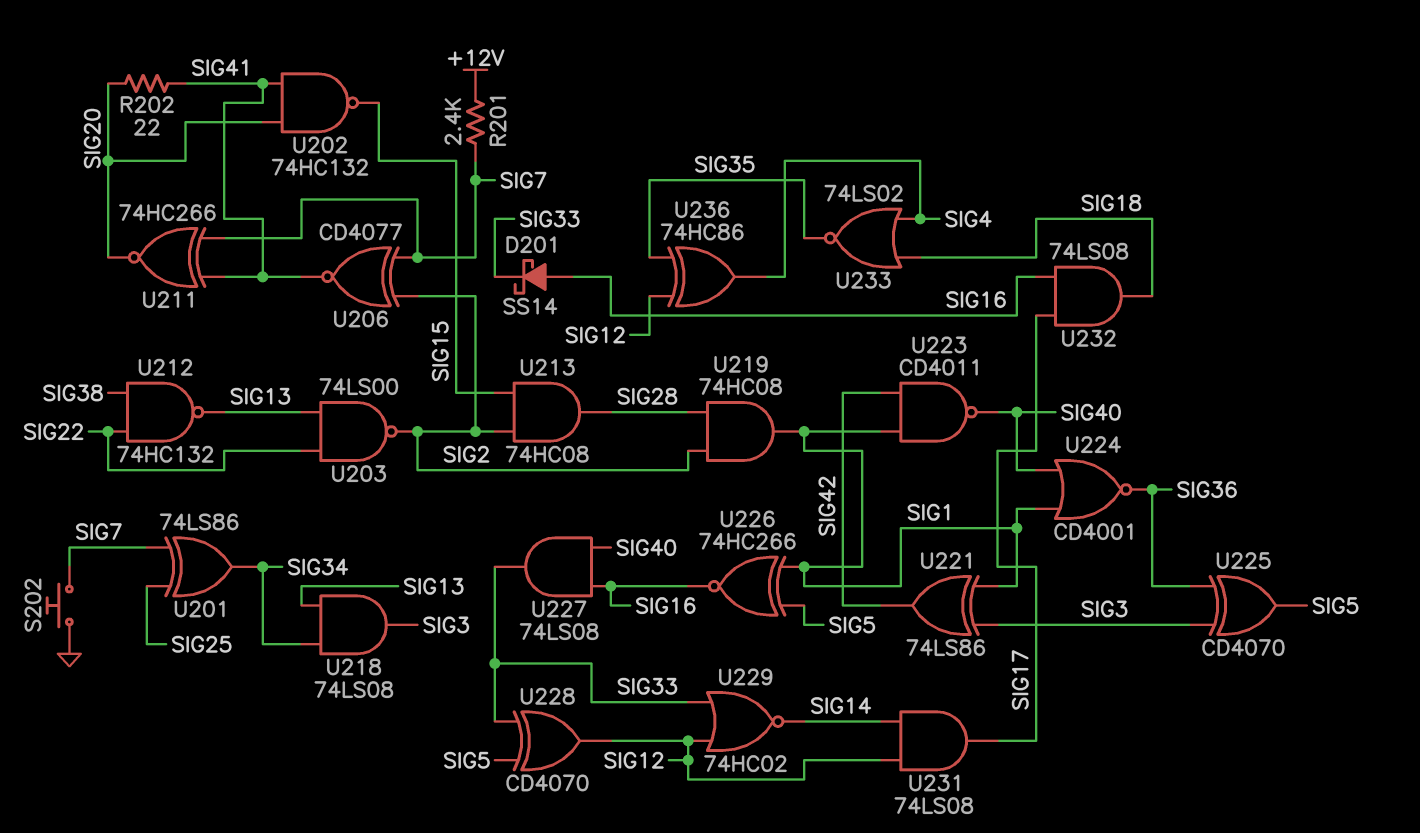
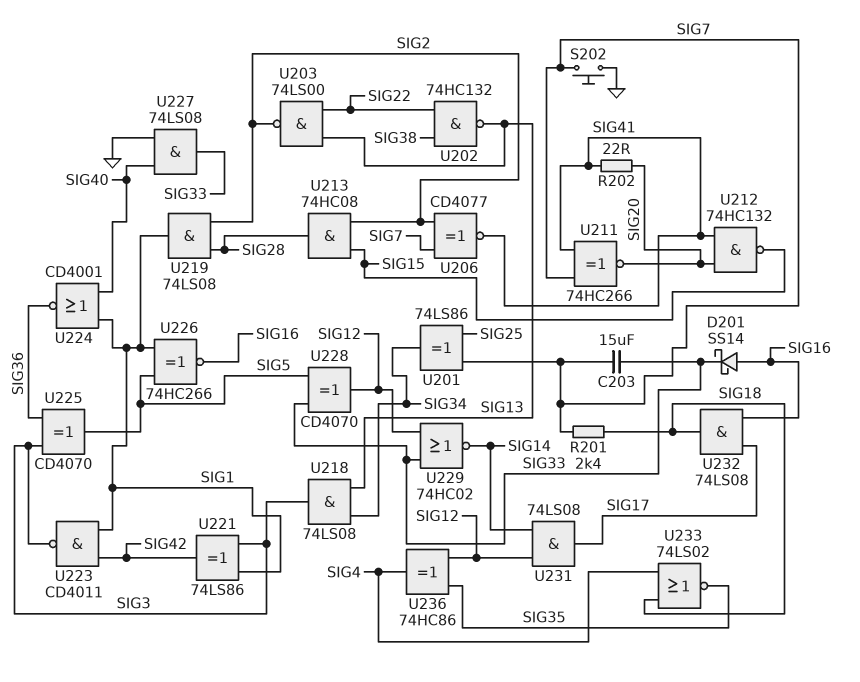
C203: none -> 15uF (SIG7, SIG33)
R201: 2.4k (+12V, SIG7) -> 2.4k (SIG7, SIG18)
U202: NAND 74HC132 (in SIG20, in SIG41, out SIG15) -> NAND 74HC132 (in SIG22, in SIG38, out SIG13)
U212: NAND 74HC132 (in SIG22, in SIG38, out SIG13) -> NAND 74HC132 (in SIG20, in SIG41, out SIG15)
U219: AND 74HC08 (in SIG2, in SIG28, out SIG1) -> AND 74LS08 (in SIG2, in SIG28, out SIG1)
U223: NAND CD4011 (in SIG1, in SIG42, out SIG40) -> NAND CD4011 (in SIG1, in SIG42, out SIG3)
U227: AND 74LS08 (in SIG16, in SIG40, out SIG33) -> AND 74LS08 (in GND, in SIG40, out SIG33)

